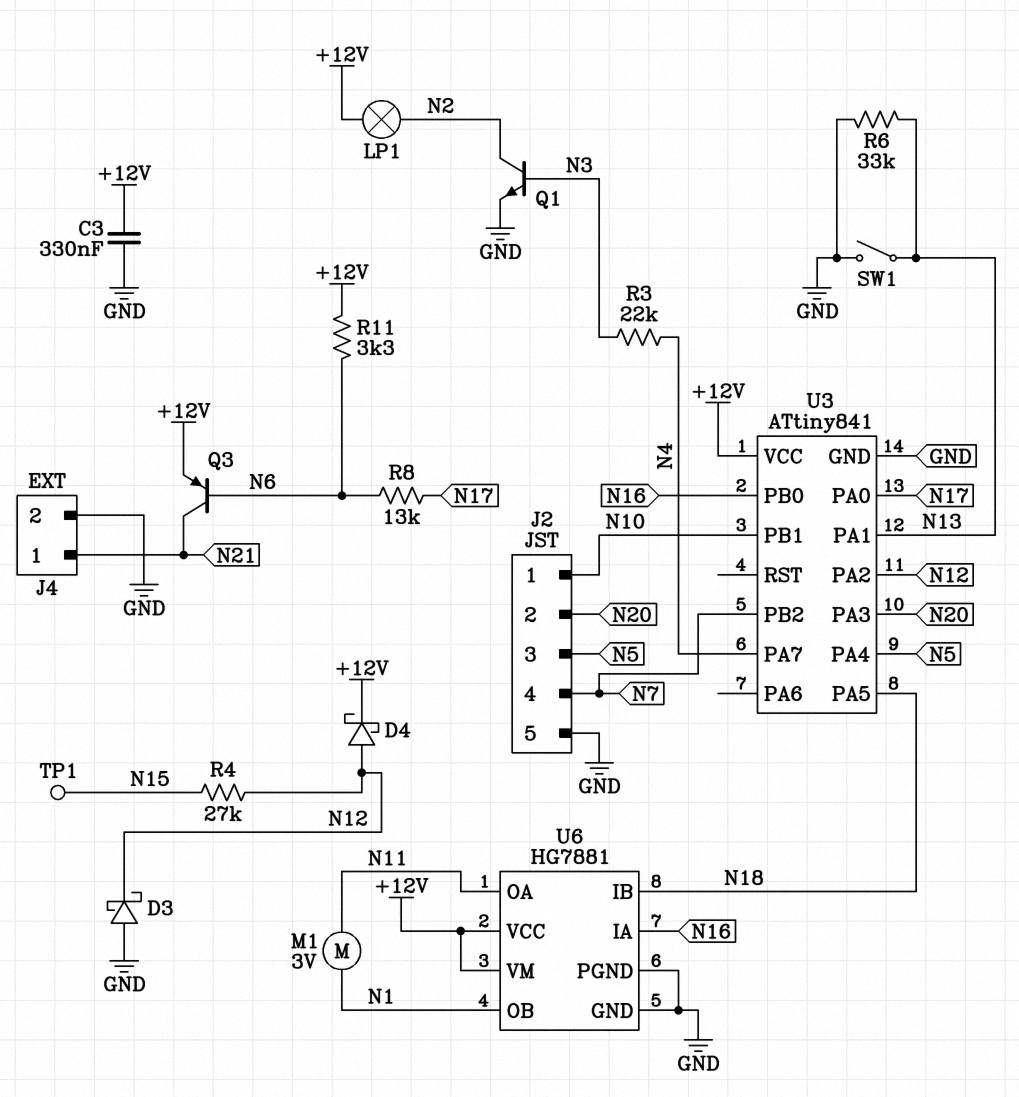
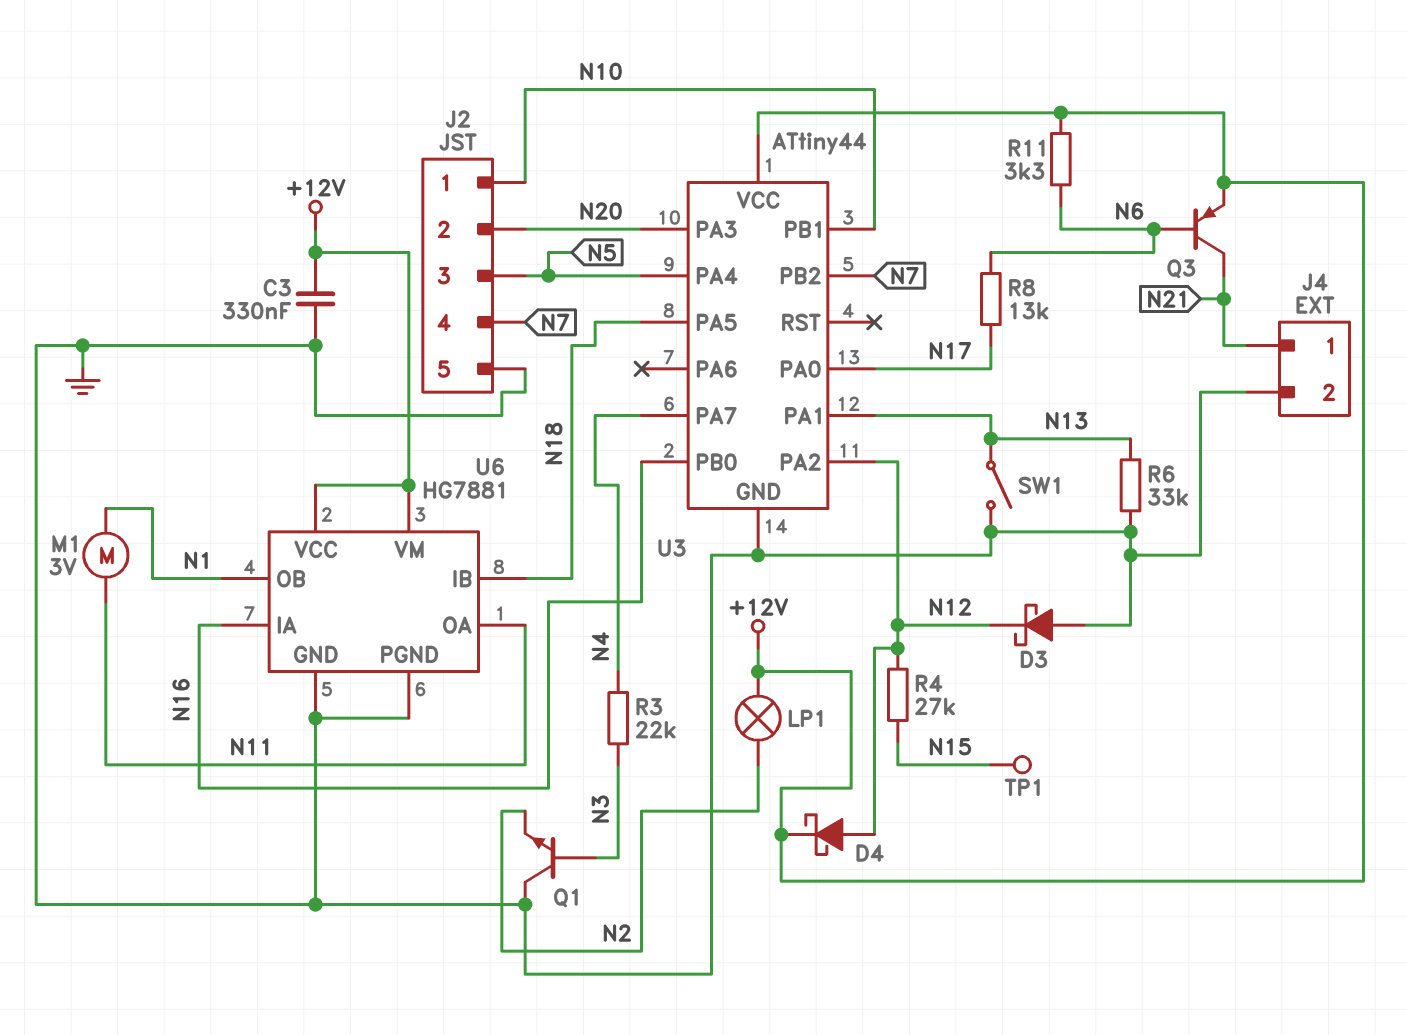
Q1: NPN (B N3, C N2, E GND) -> NPN (B N3, C GND, E N2)
U3: ATtiny841 -> ATtiny44

